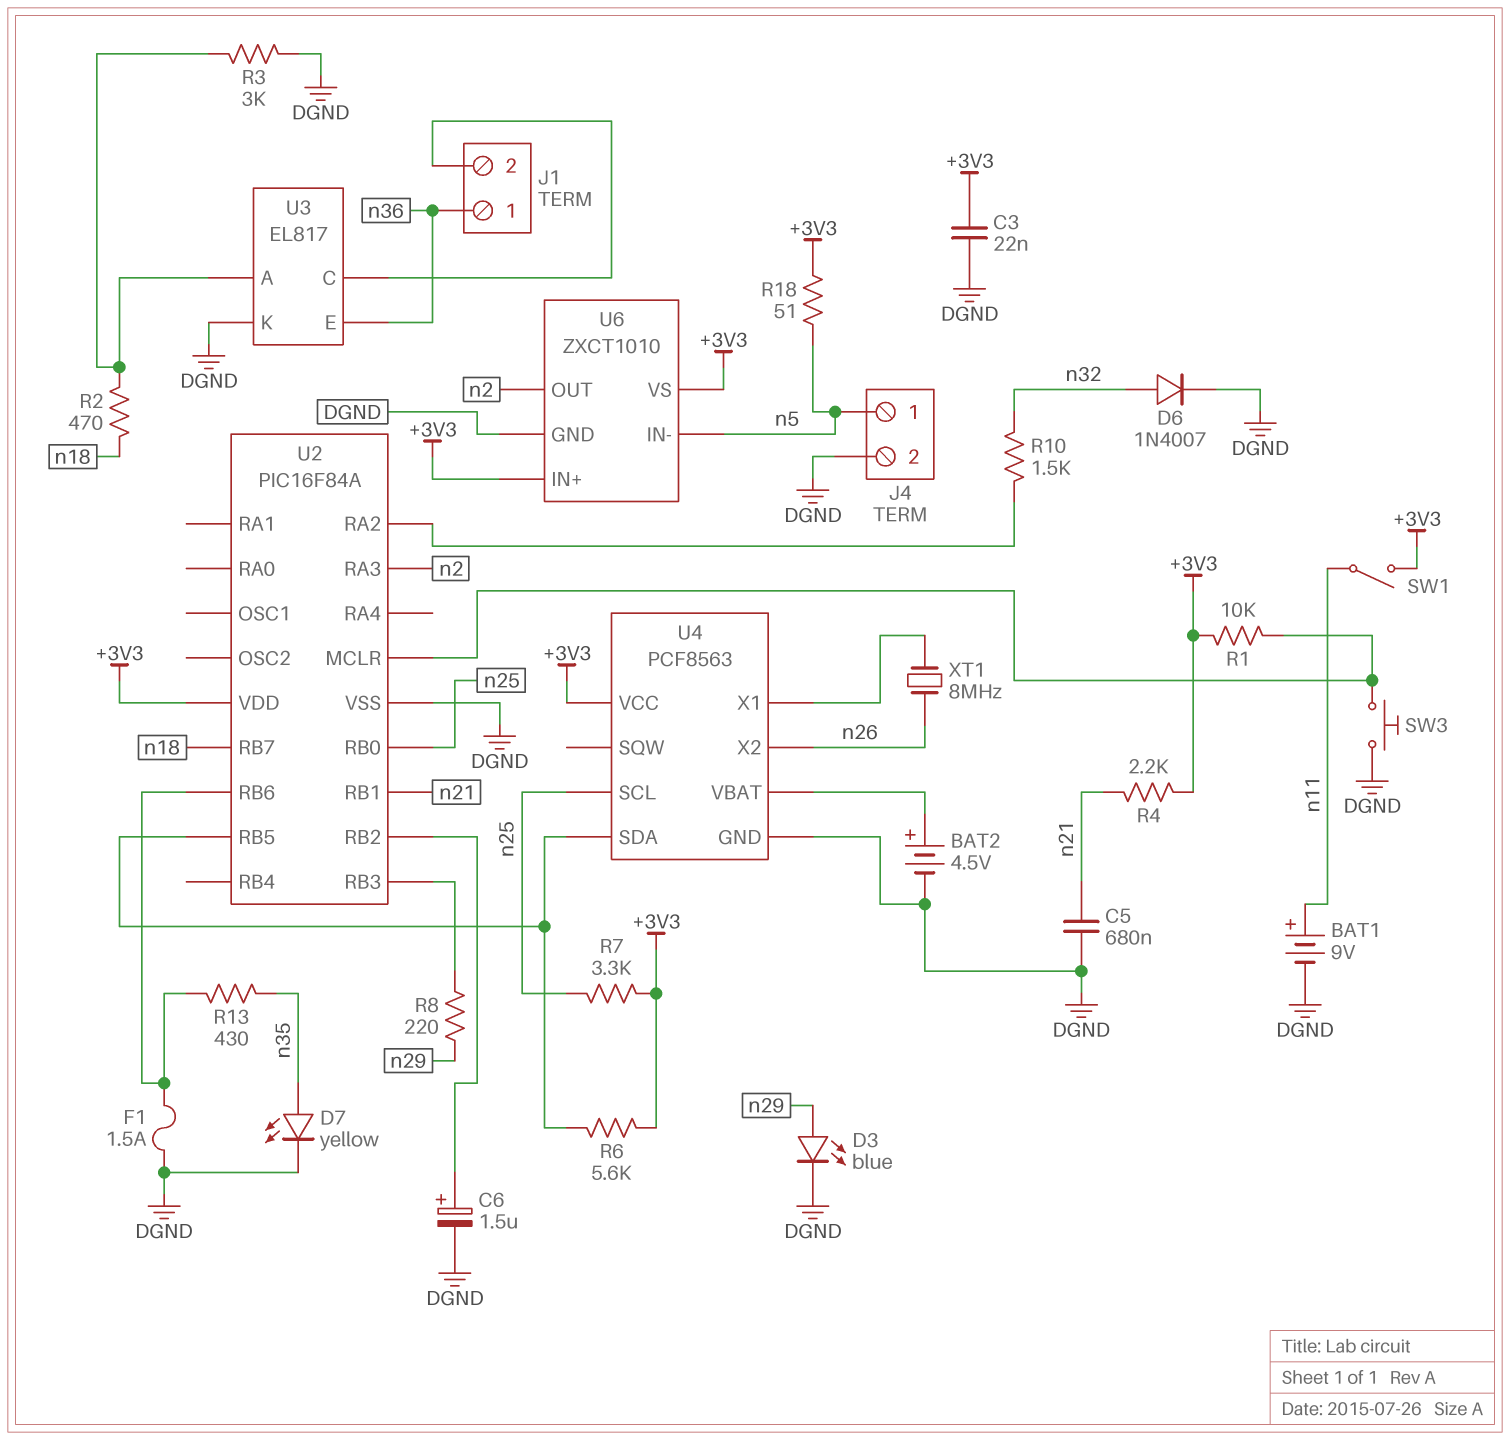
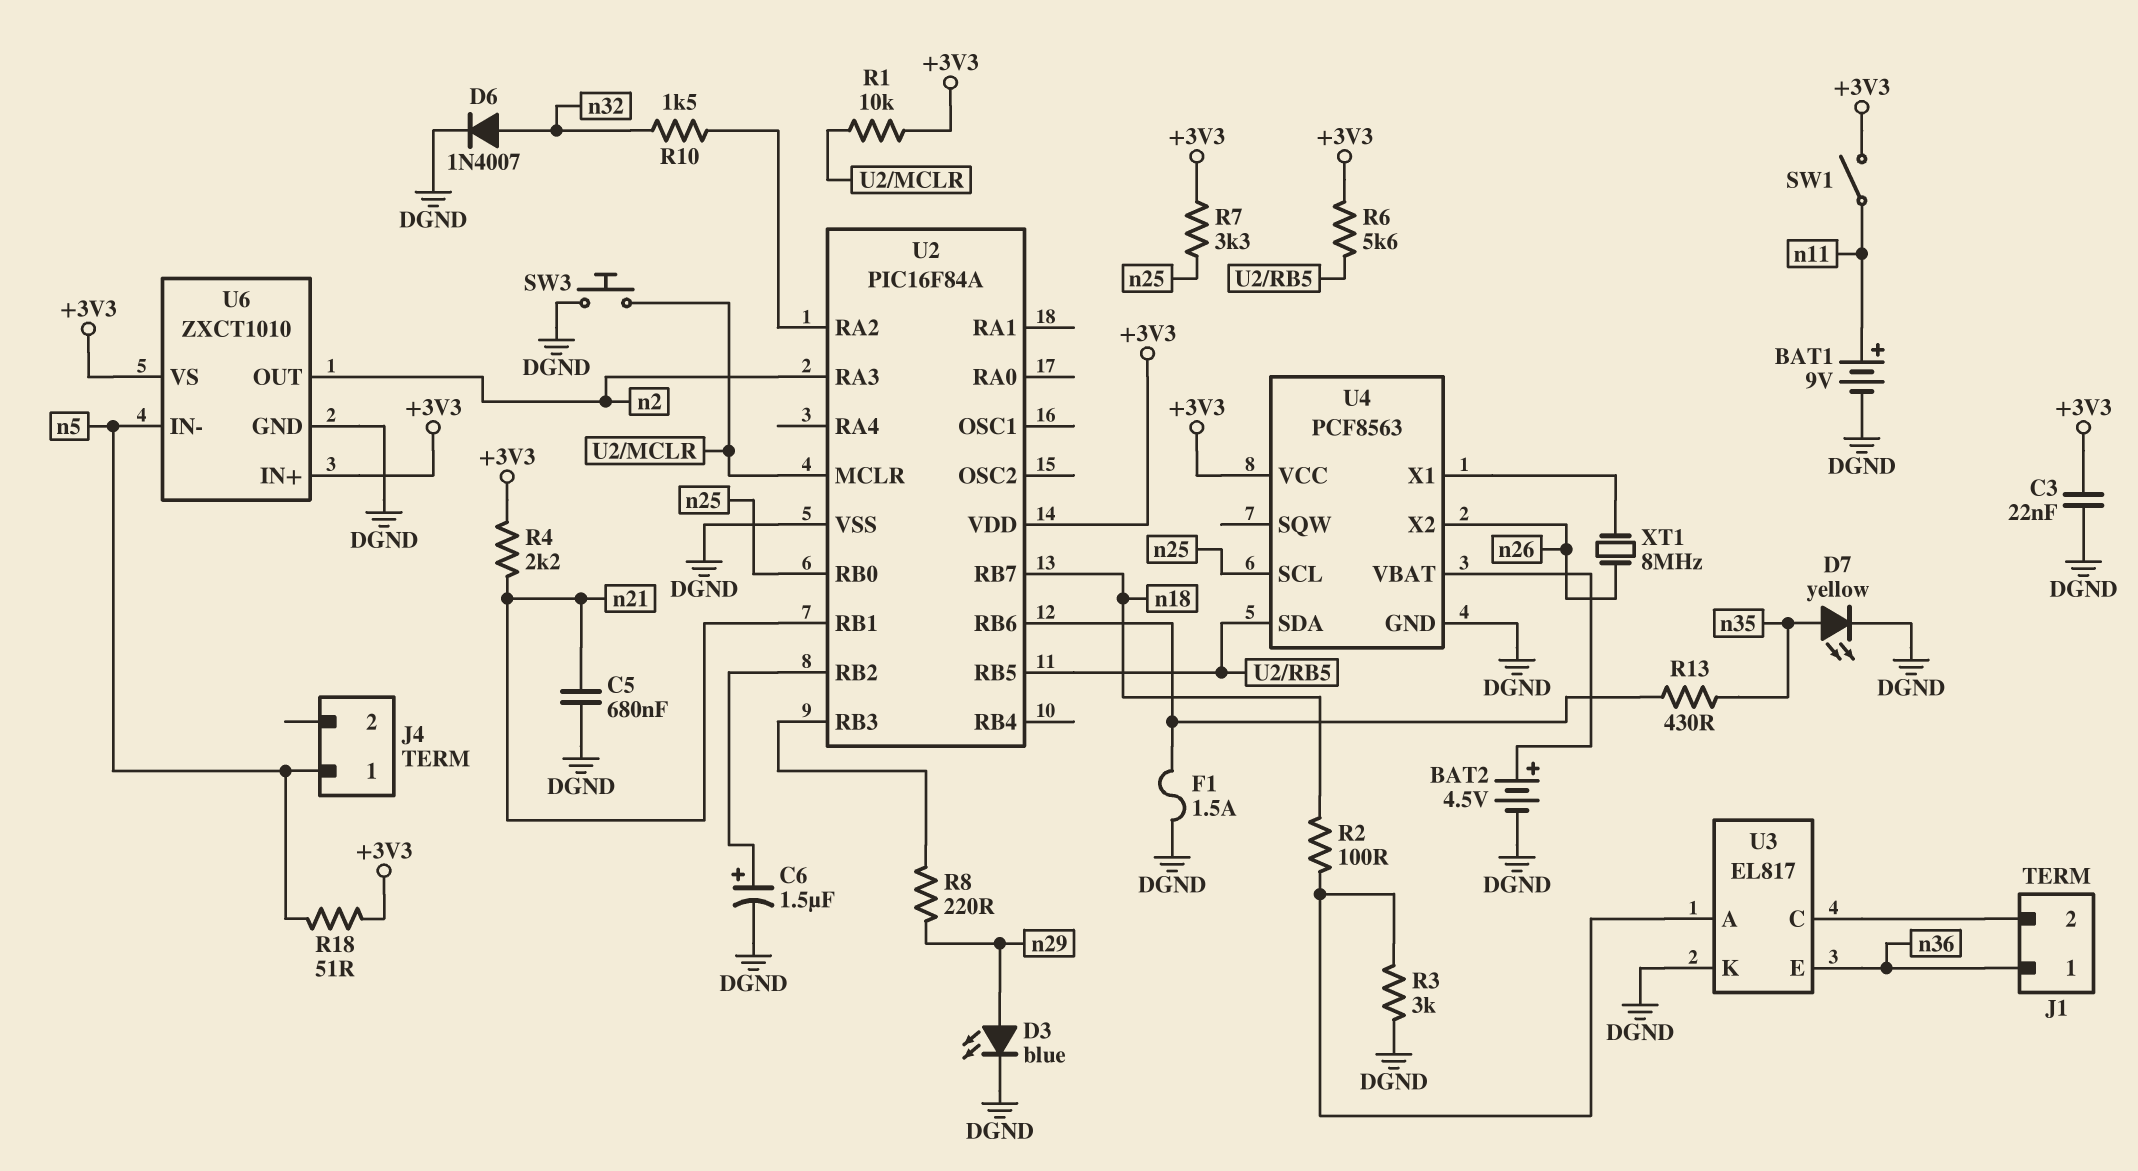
J4 pin 2: DGND -> none
R2: 470 (U3/A, n18) -> 100 (U3/A, n18)

